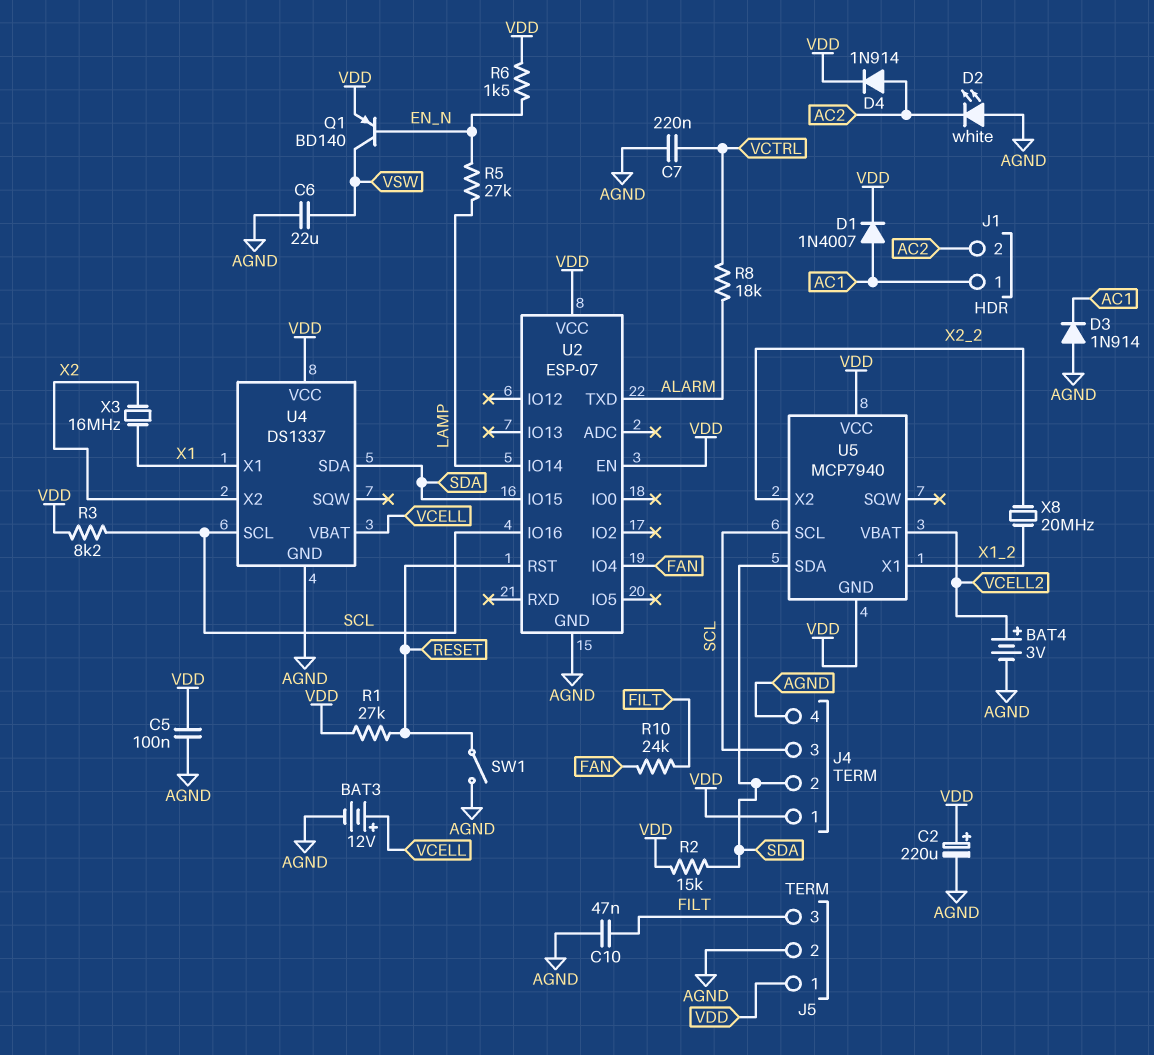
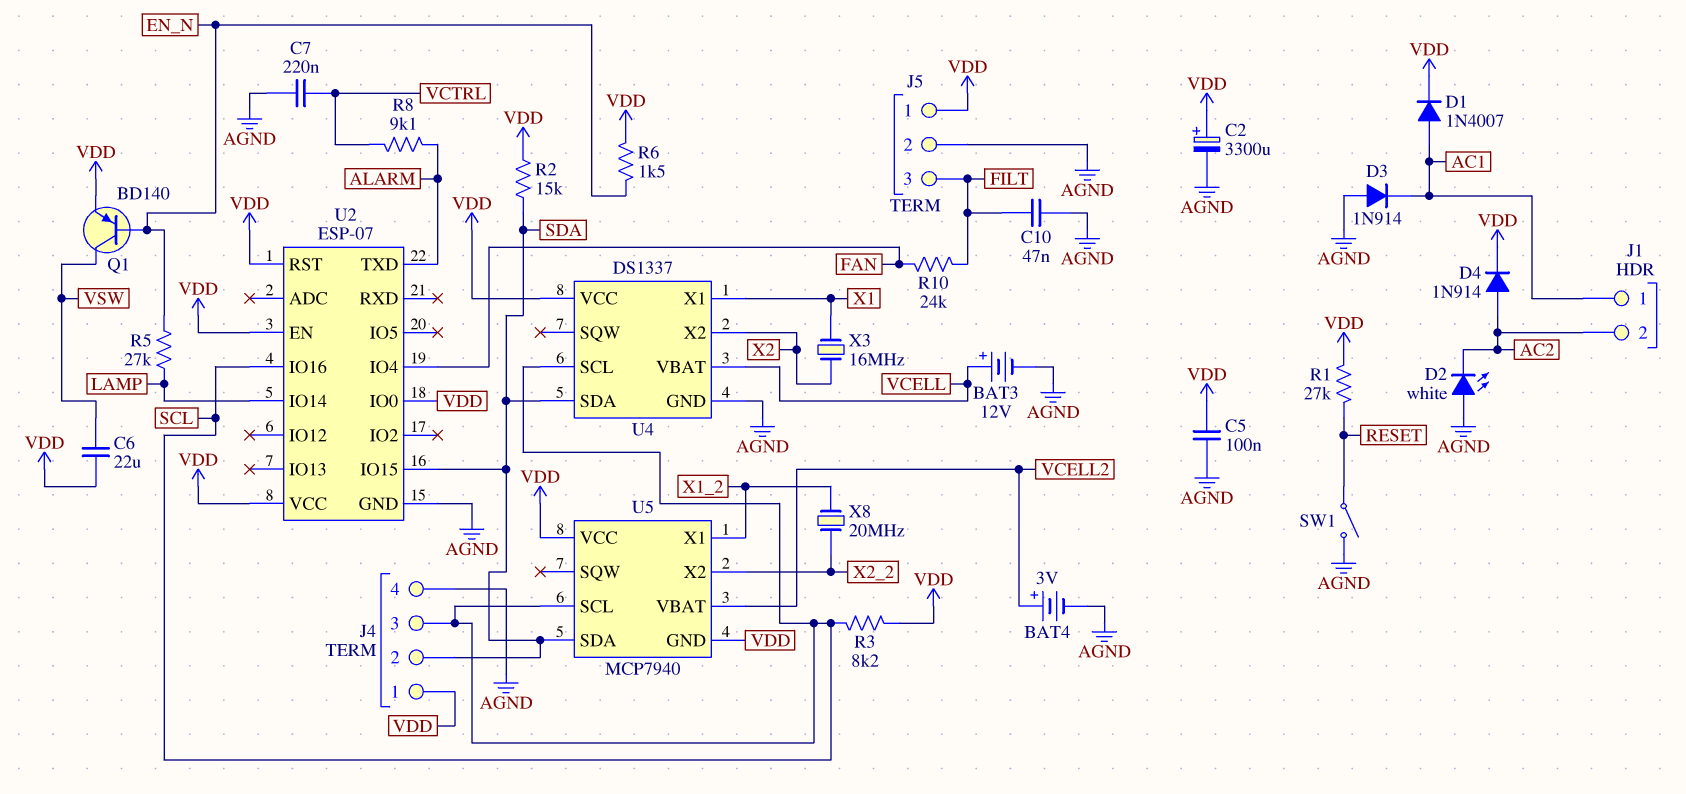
C2: 220uF (plus VDD, minus AGND) -> 3300uF (plus VDD, minus AGND)
C6: 22uF (AGND, VSW) -> 22uF (VDD, VSW)
R8: 18k (ALARM, VCTRL) -> 9.1k (ALARM, VCTRL)
U2 pin IO0: none -> VDD
U2 pin RST: RESET -> VDD

